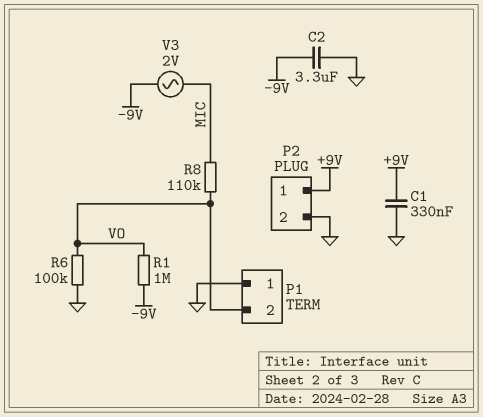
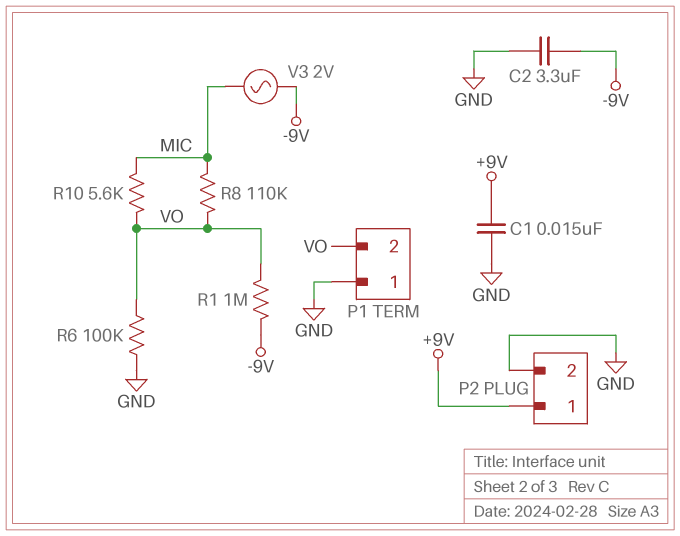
C1: 330nF (+9V, GND) -> 15nF (+9V, GND)
R10: none -> 5.6k (MIC, VO)

